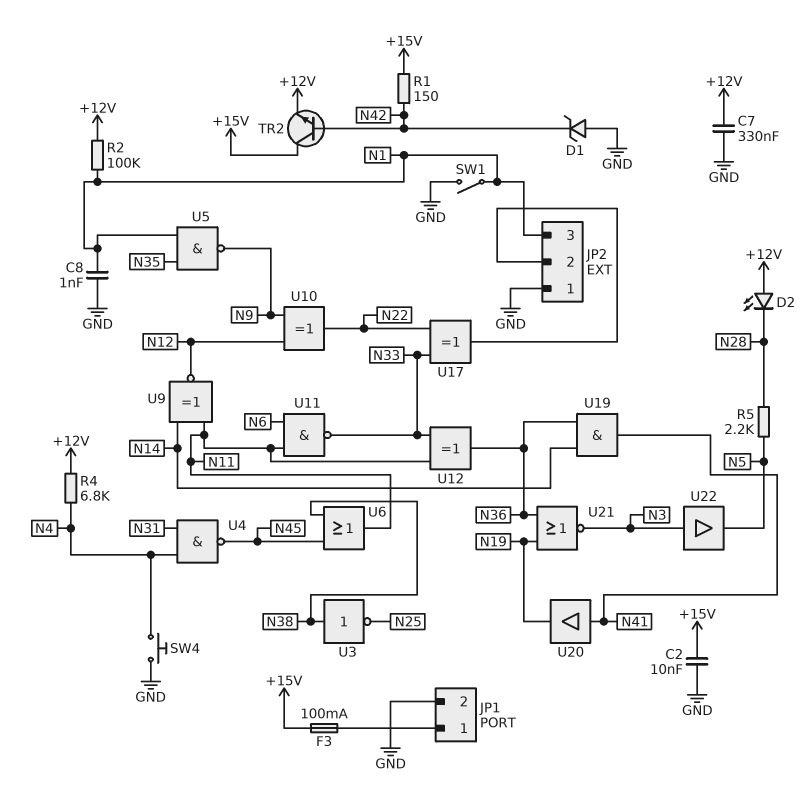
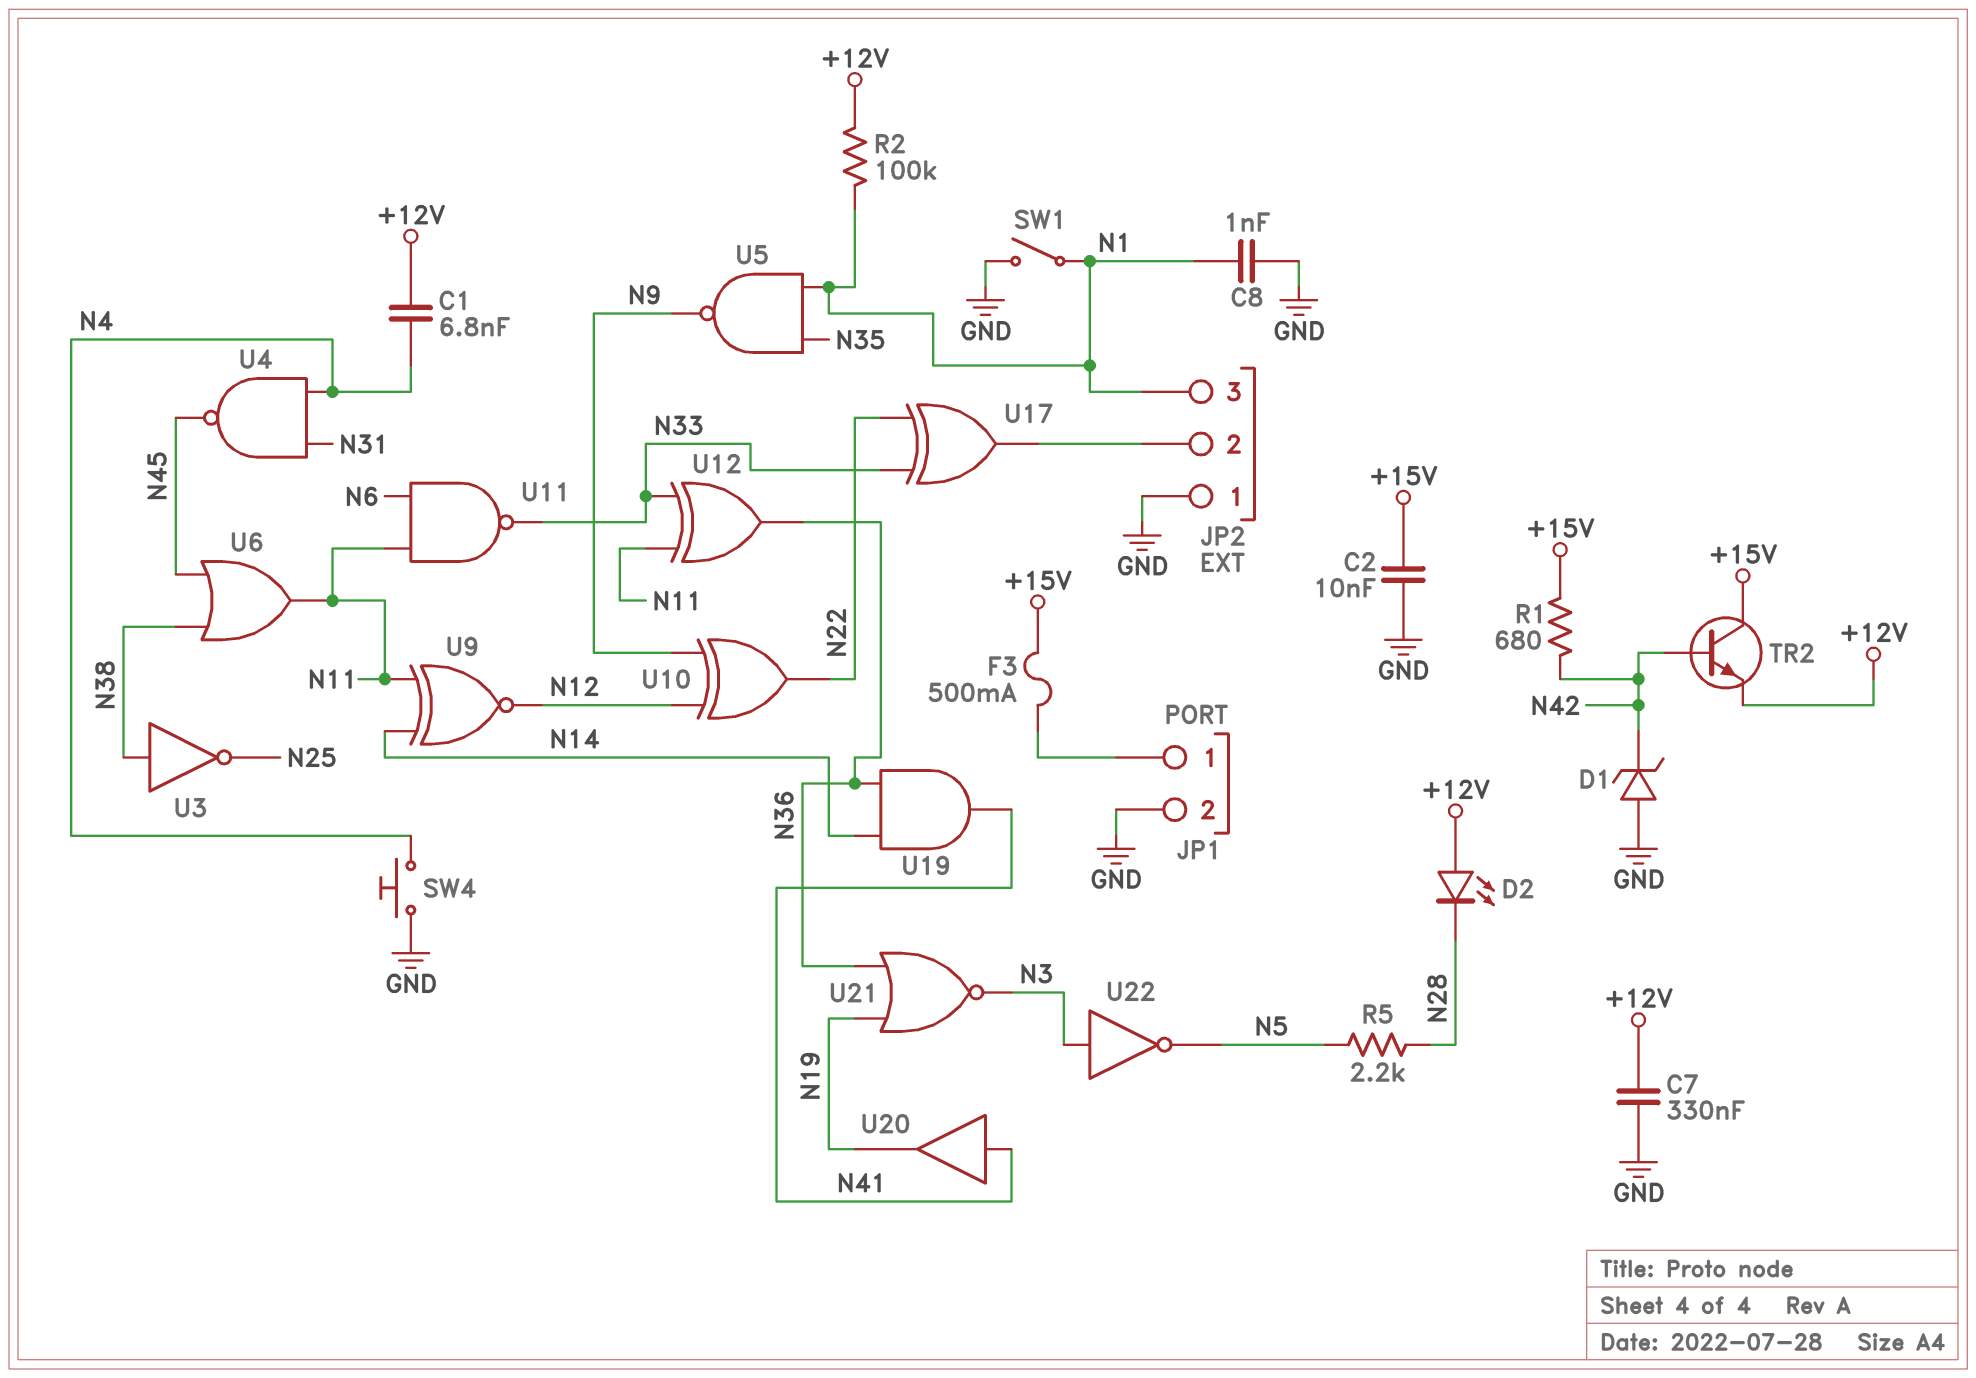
C1: none -> 6.8nF (+12V, N4)
F3: 100mA (+15V, JP1/1) -> 500mA (+15V, JP1/1)
R1: 150 (+15V, N42) -> 680 (+15V, N42)
R4: 6.8k (+12V, N4) -> none
U22: buffer (in N3, out N5) -> NOT (in N3, out N5)

